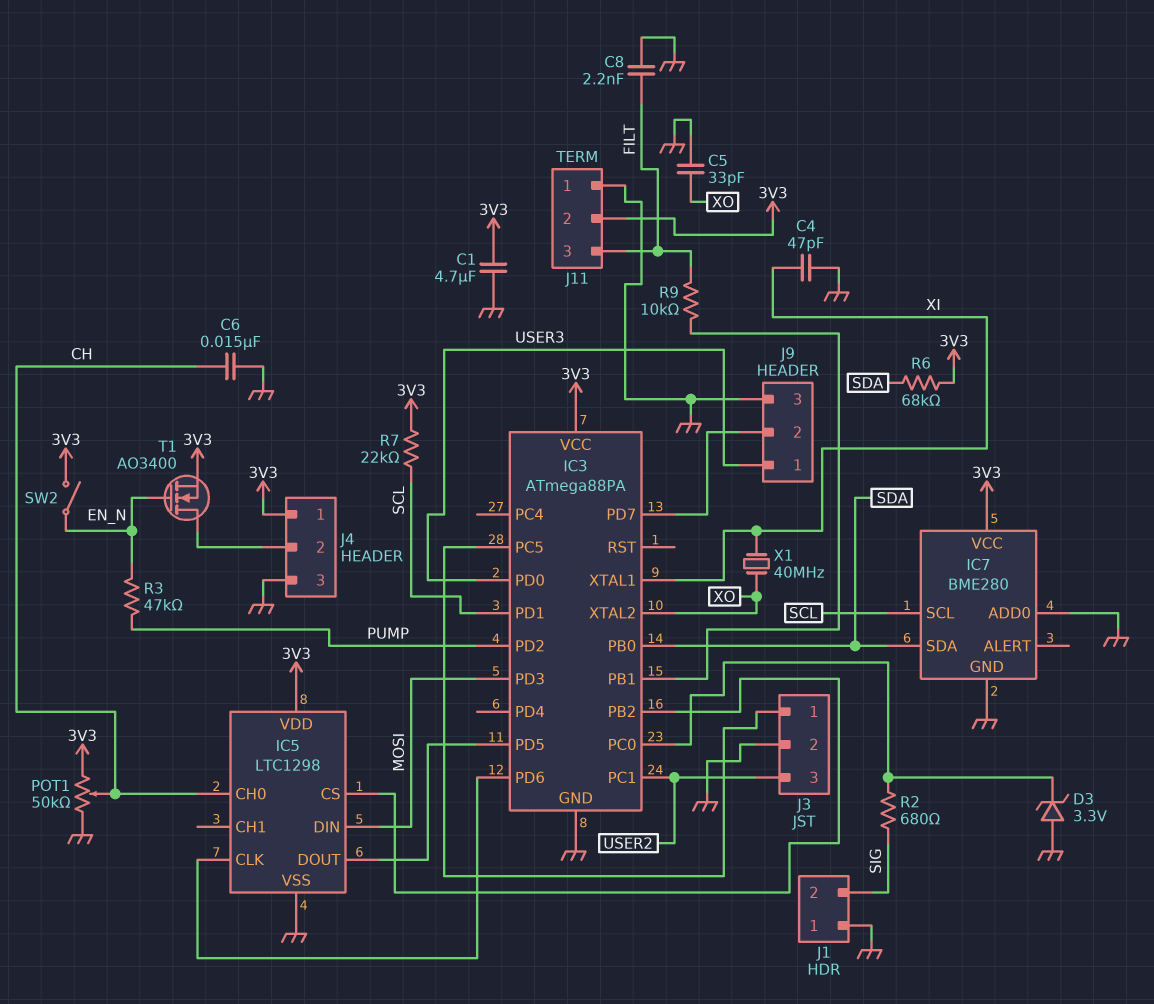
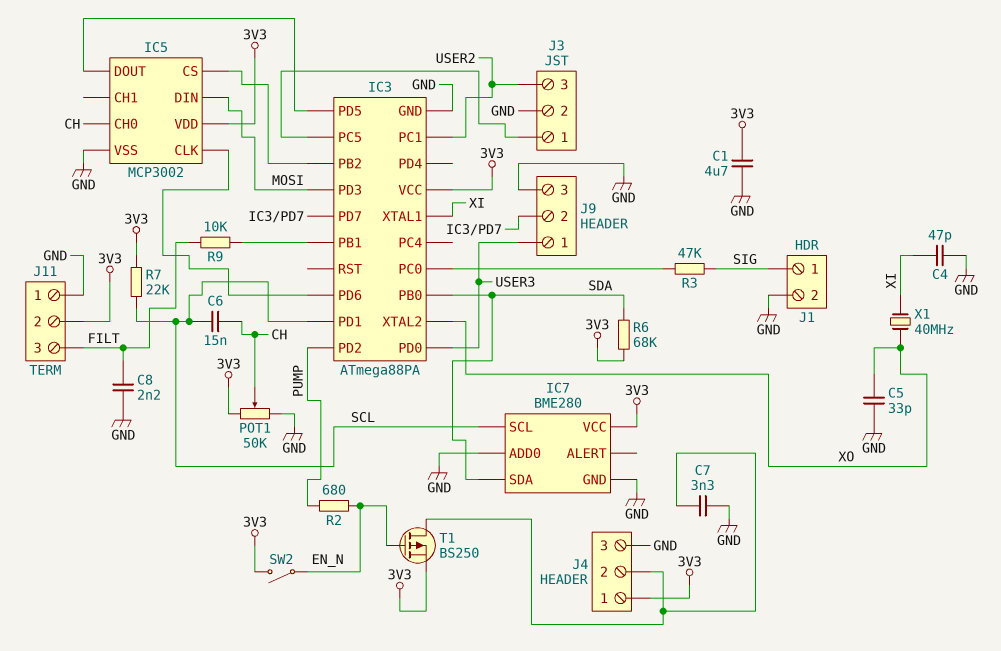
C6: 15nF (CH, GND) -> 15nF (CH, SCL)
C7: none -> 3.3nF (GND, J4/2)
D3: zener 3.3V (A GND, K IC3/PC0) -> none
IC5: LTC1298 -> MCP3002
J1 pin 1: GND -> SIG
J1 pin 2: SIG -> GND
R2: 680 (IC3/PC0, SIG) -> 680 (EN_N, PUMP)
R3: 47k (EN_N, PUMP) -> 47k (IC3/PC0, SIG)
T1: NMOS AO3400 (G EN_N, D J4/2, S 3V3) -> PMOS BS250 (G EN_N, D J4/2, S 3V3)

